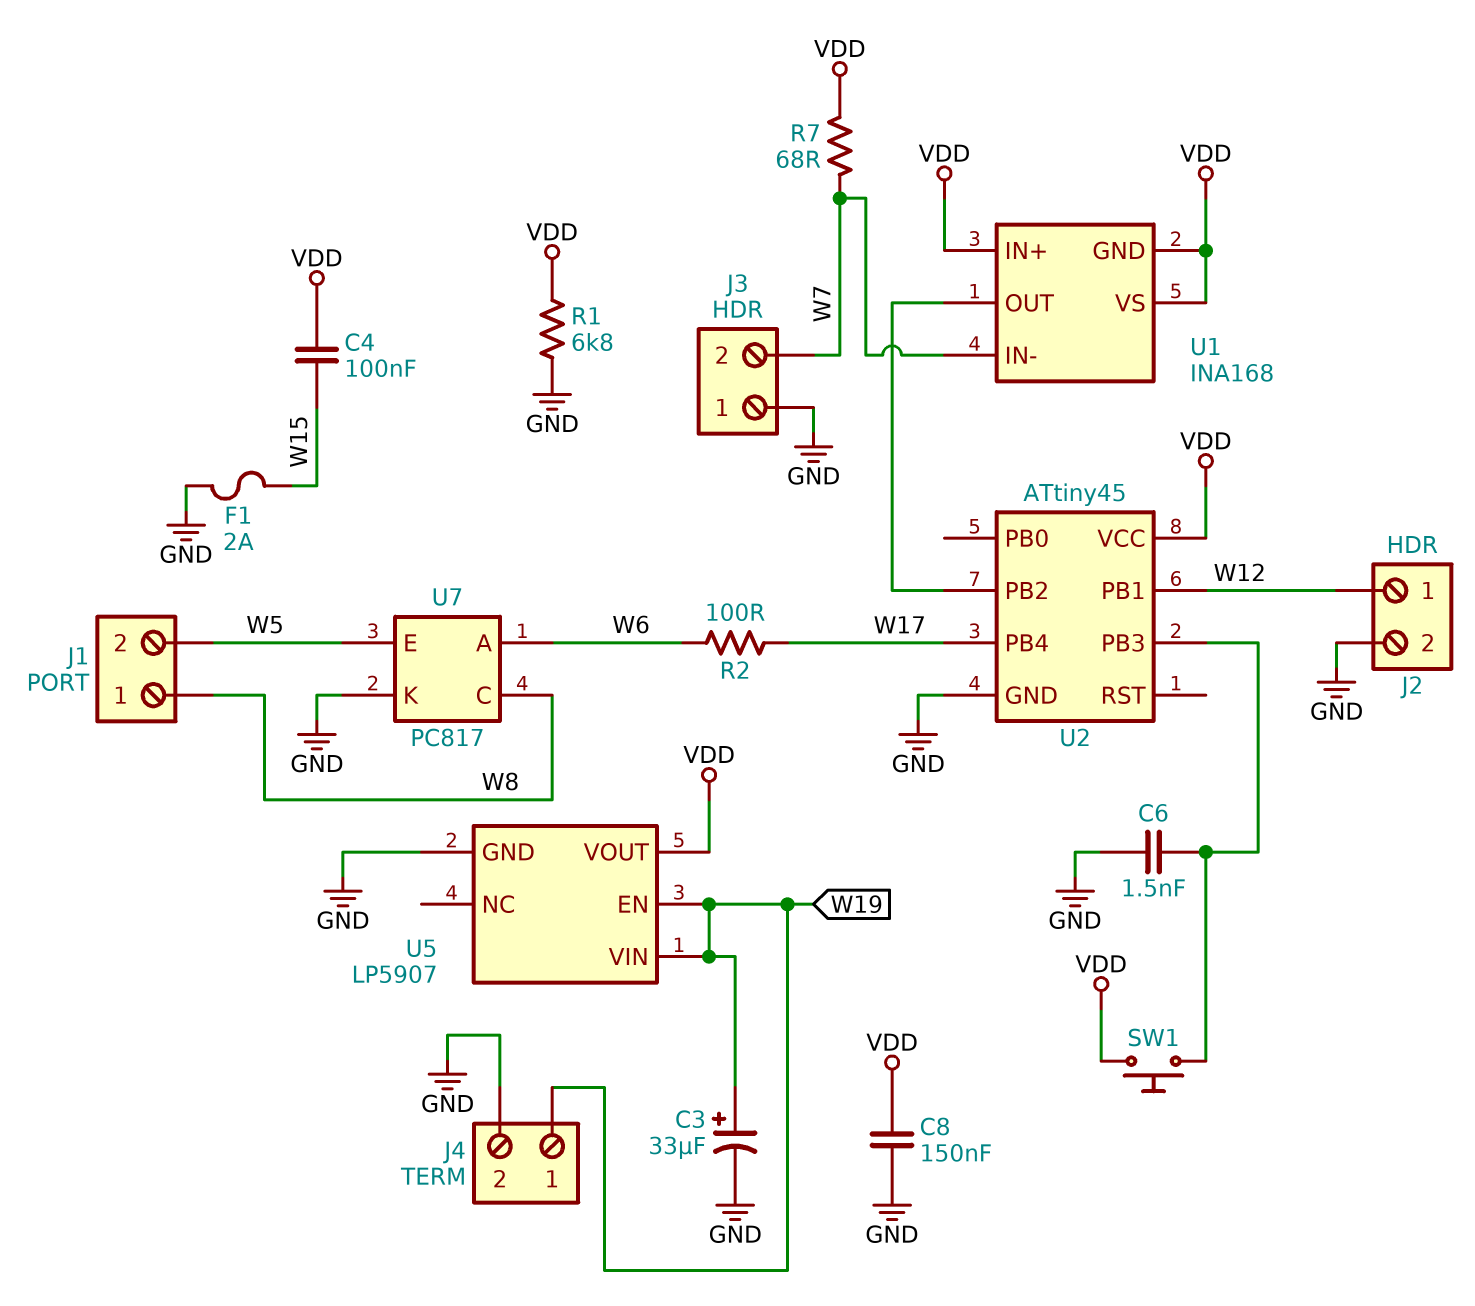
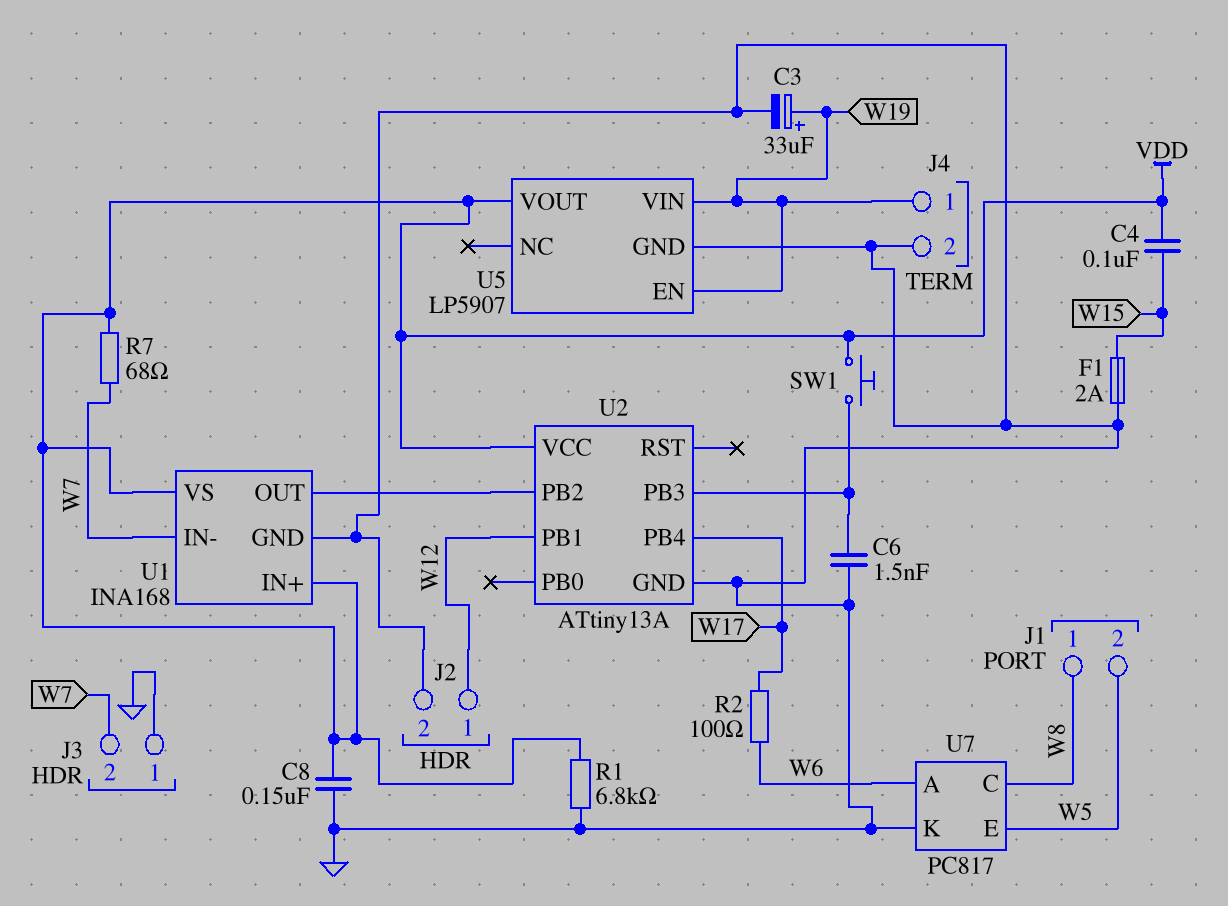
U1 pin GND: VDD -> GND
U2: ATtiny45 -> ATtiny13A

